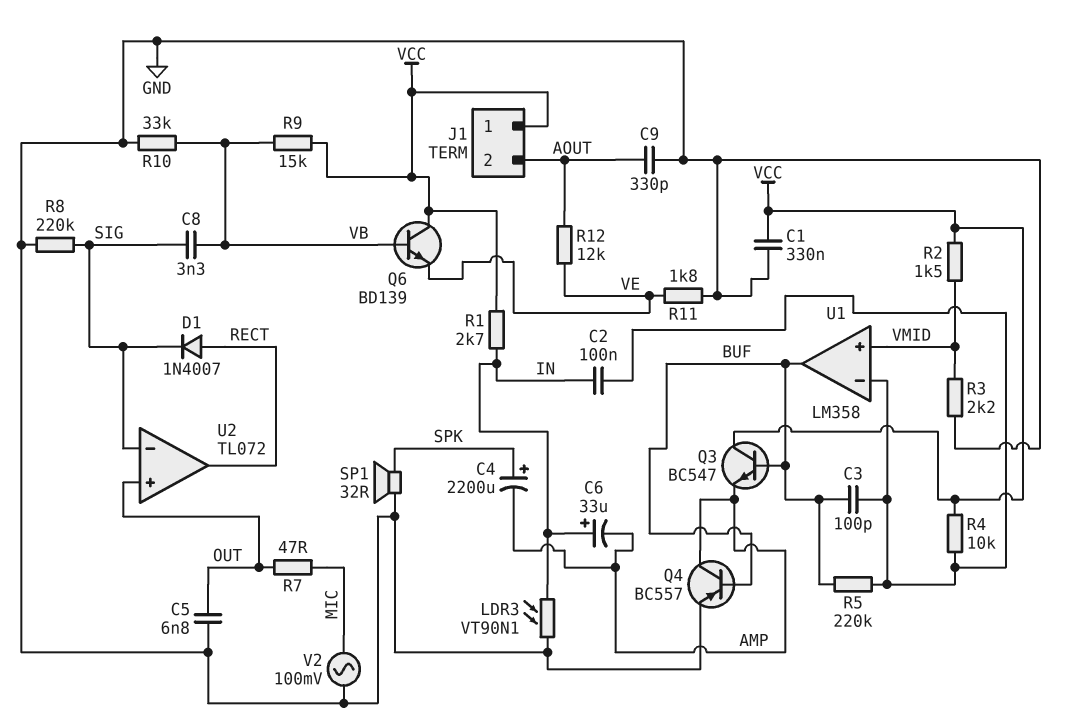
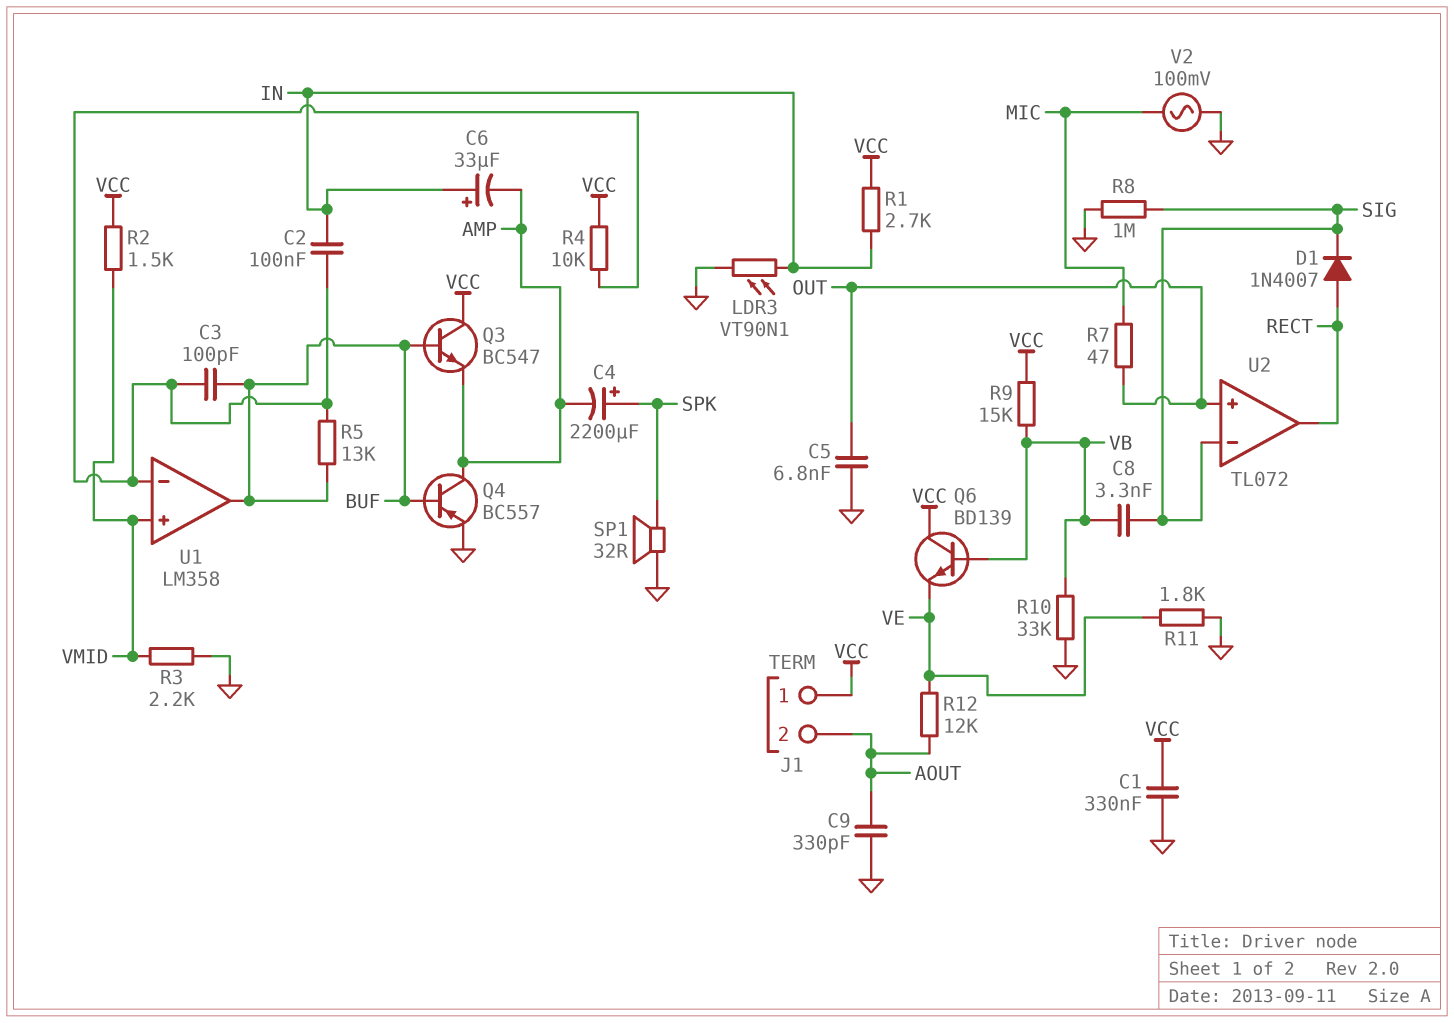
R5: 220k (BUF, U1/in-) -> 13k (BUF, U1/in-)
R8: 220k (GND, SIG) -> 1M (GND, SIG)

